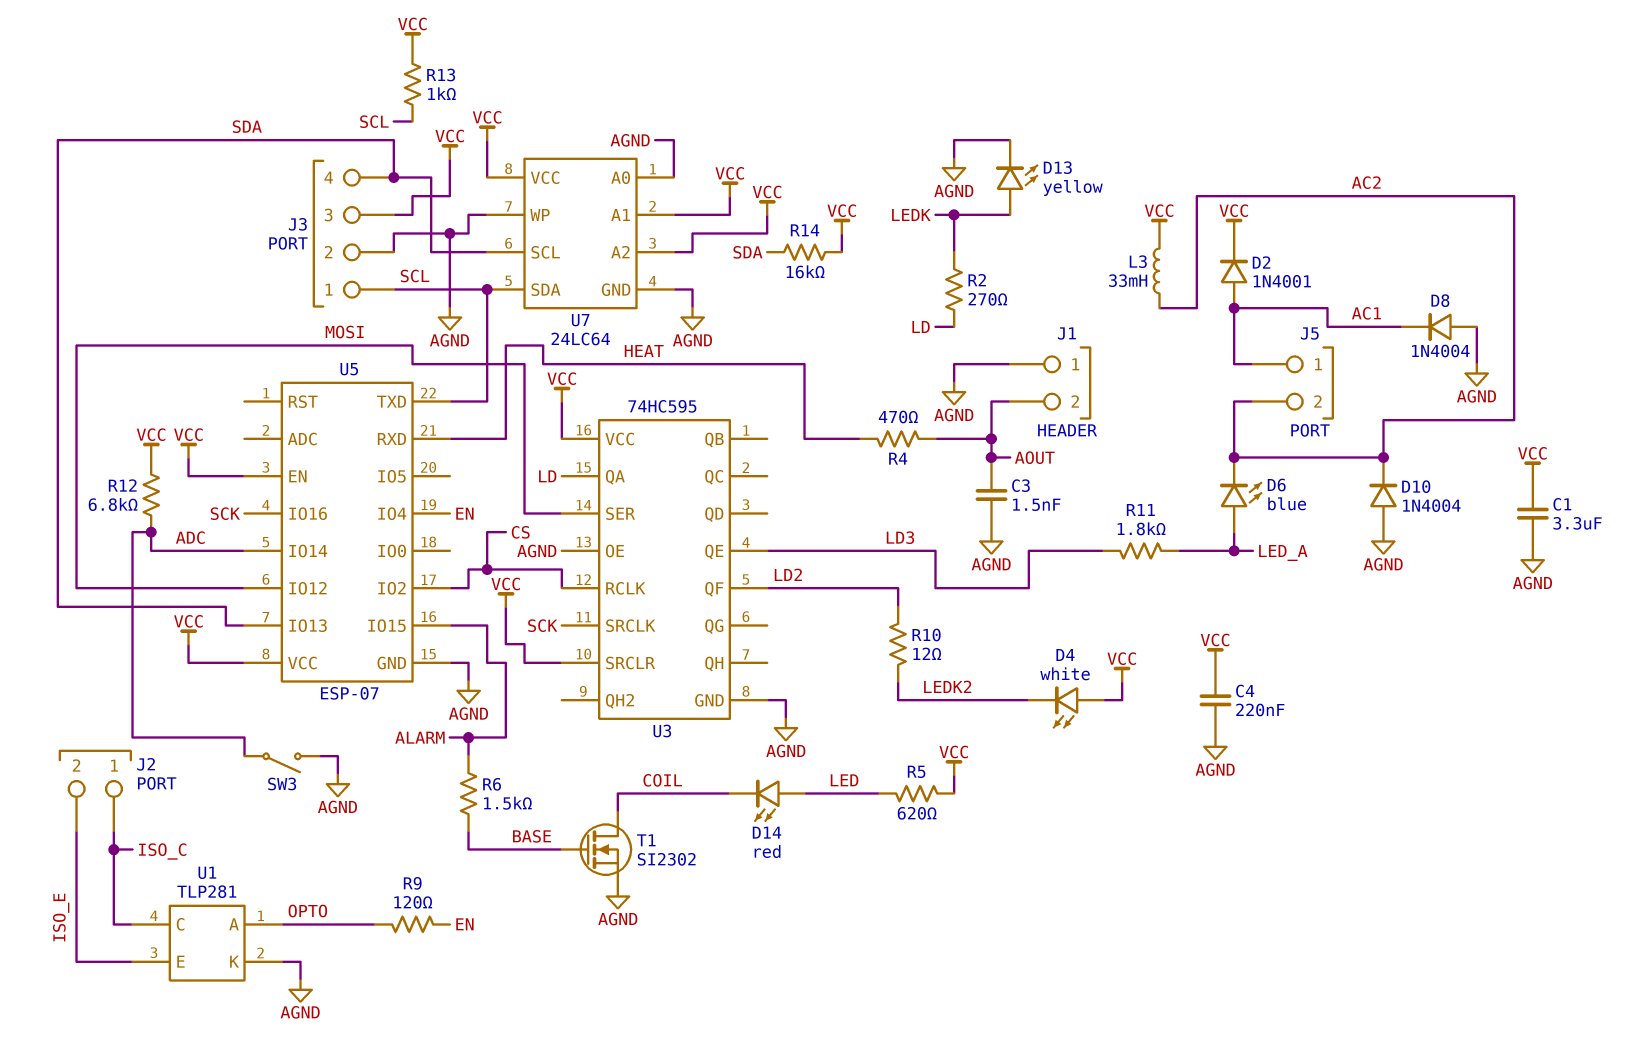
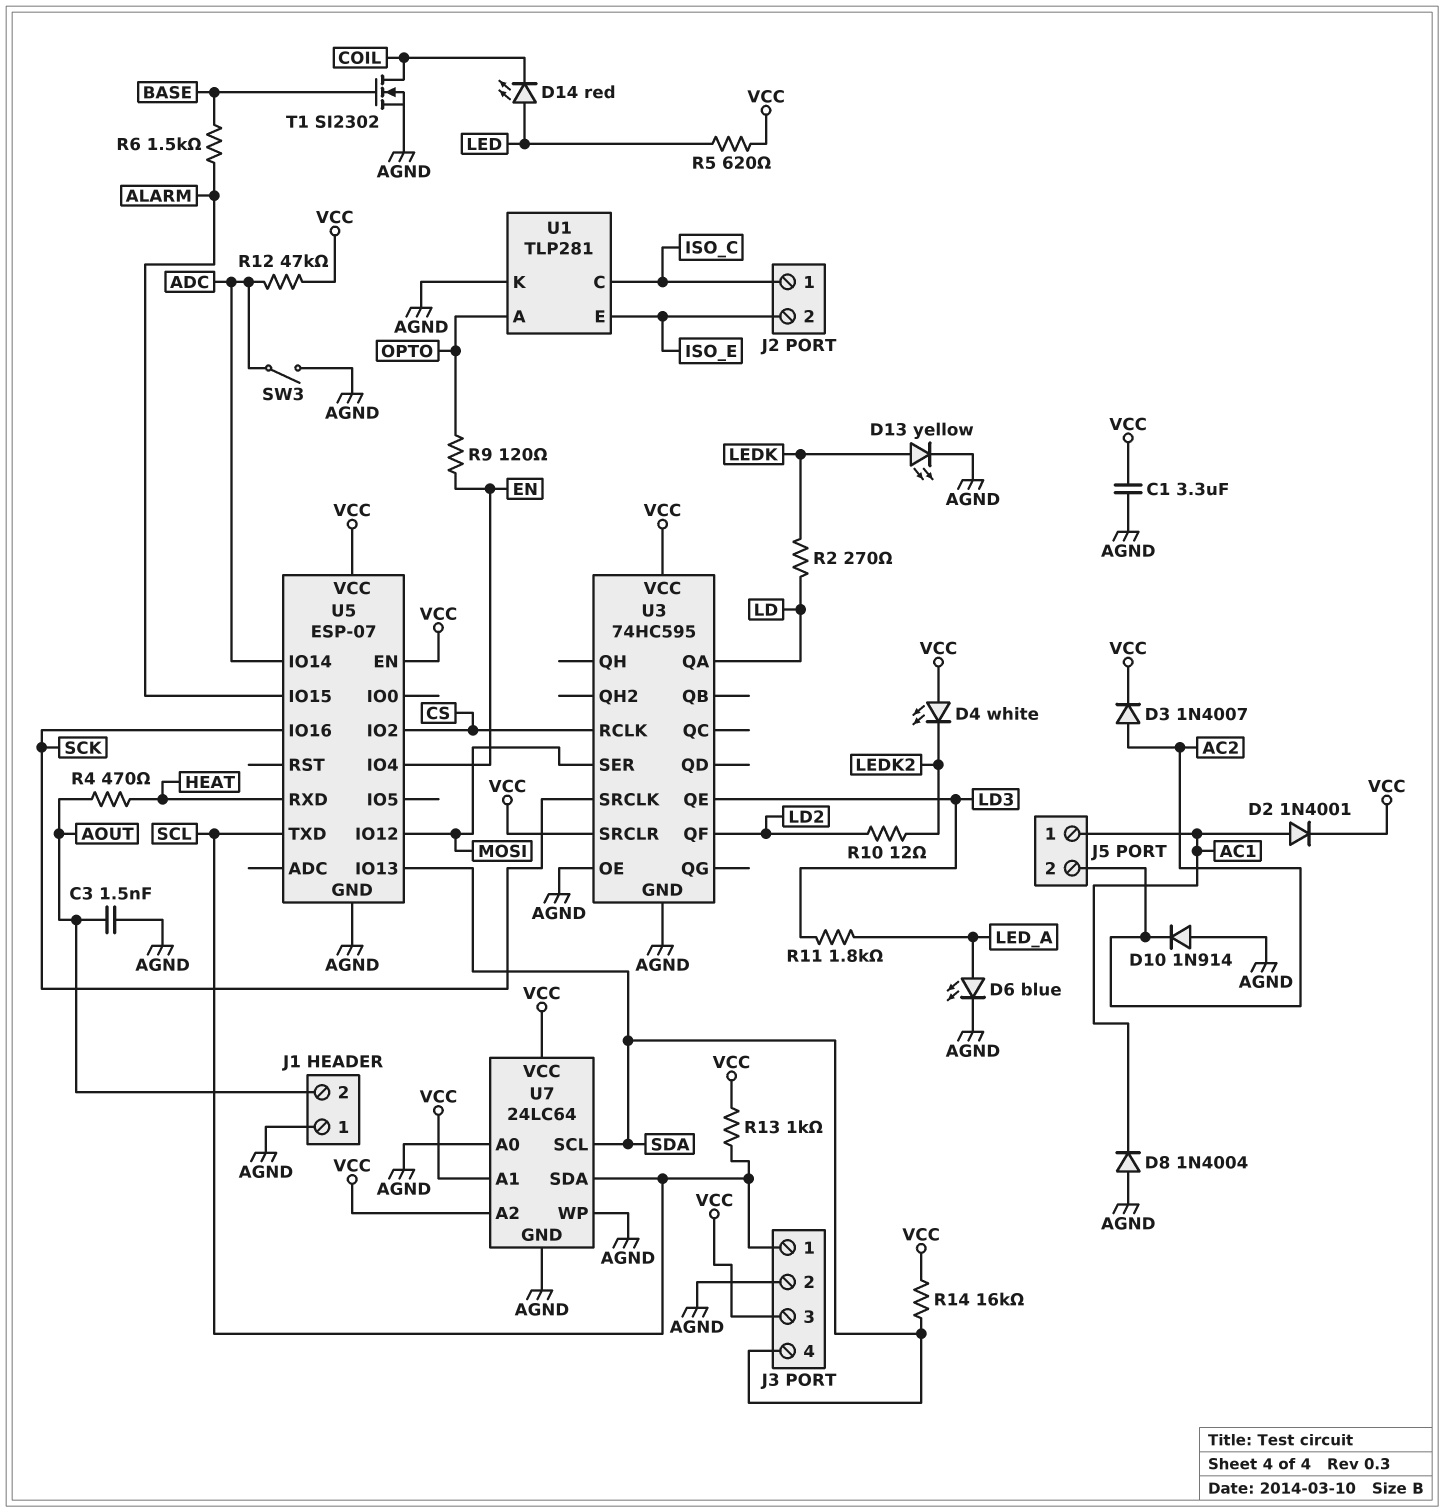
C4: 220nF (AGND, VCC) -> none
D3: none -> diode 1N4007 (A AC2, K VCC)
D6: LED blue (A LED_A, K AC2) -> LED blue (A LED_A, K AGND)
D10: diode 1N4004 (A AGND, K AC2) -> diode 1N914 (A AGND, K AC2)
L3: 33mH (AC2, VCC) -> none
R12: 6.8k (ADC, VCC) -> 47k (ADC, VCC)

